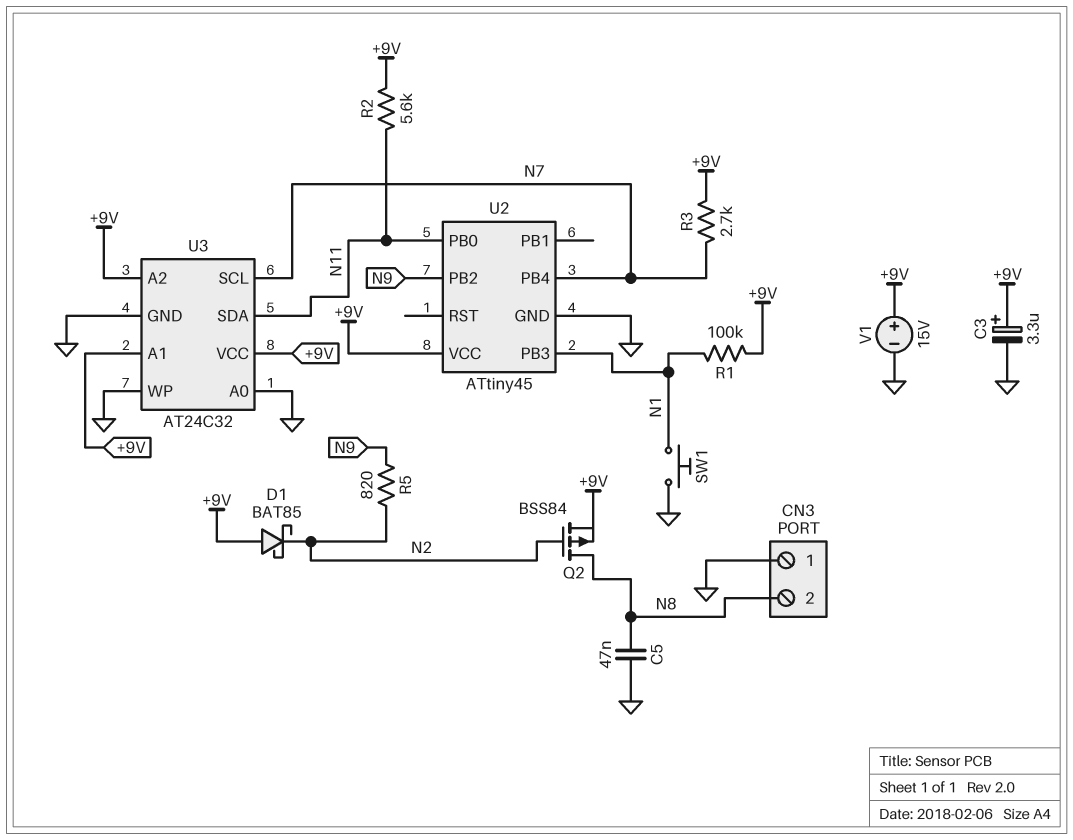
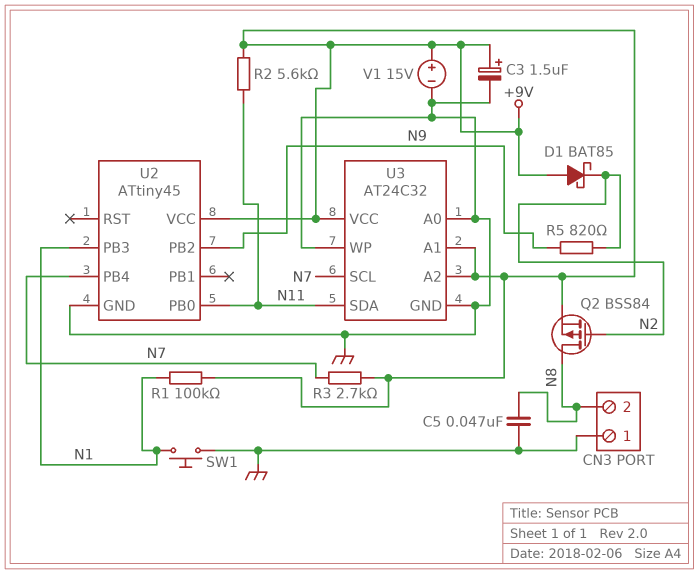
C3: 3.3uF (plus +9V, minus GND) -> 1.5uF (plus +9V, minus GND)

